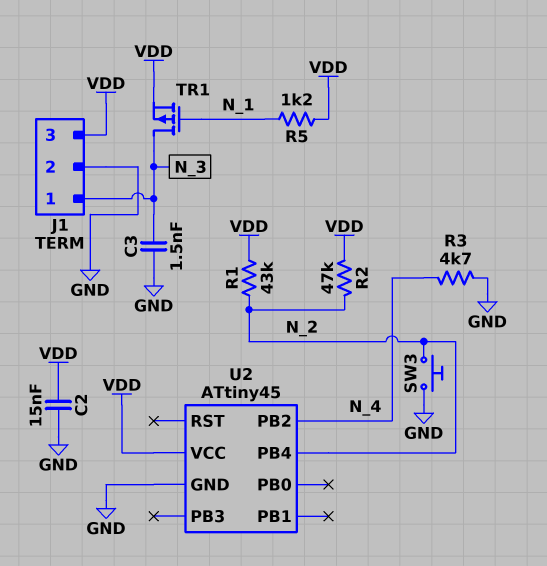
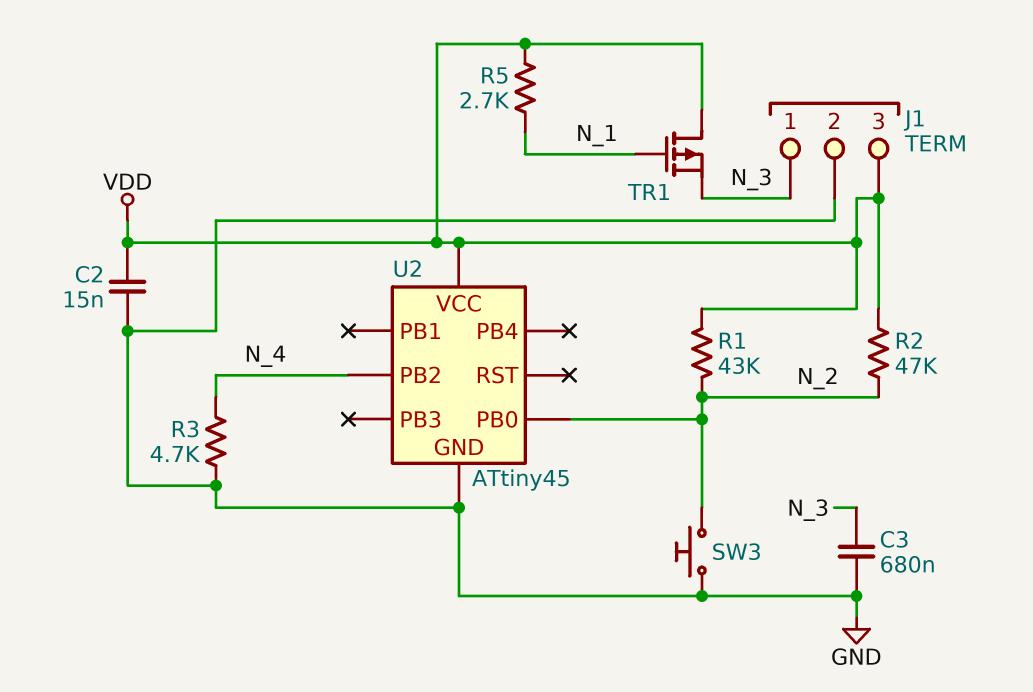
C3: 1.5nF (GND, N_3) -> 680nF (GND, N_3)
R5: 1.2k (N_1, VDD) -> 2.7k (N_1, VDD)
TR1: PMOS (G N_1, D N_3, S VDD) -> PMOS (G N_1, D VDD, S N_3)
U2 pin PB0: none -> N_2
U2 pin PB4: N_2 -> none

